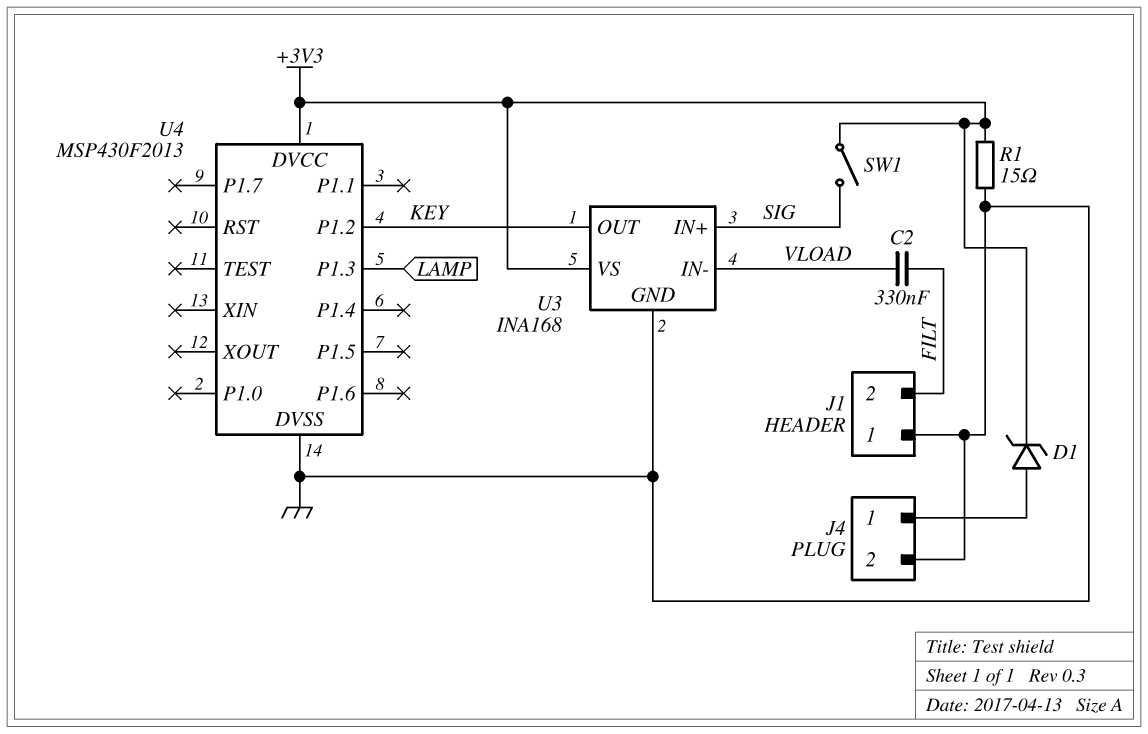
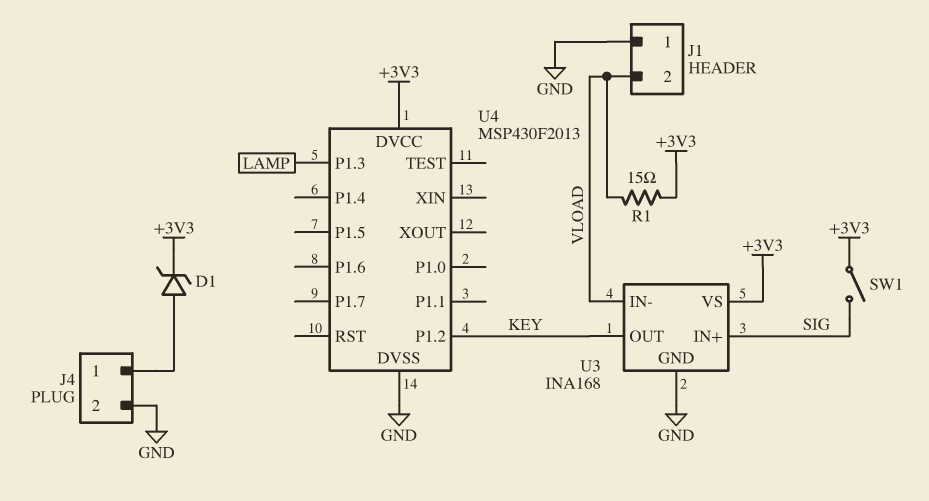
C2: 330nF (FILT, VLOAD) -> none
J1 pin 2: FILT -> VLOAD
R1: 15 (+3V3, GND) -> 15 (+3V3, VLOAD)

